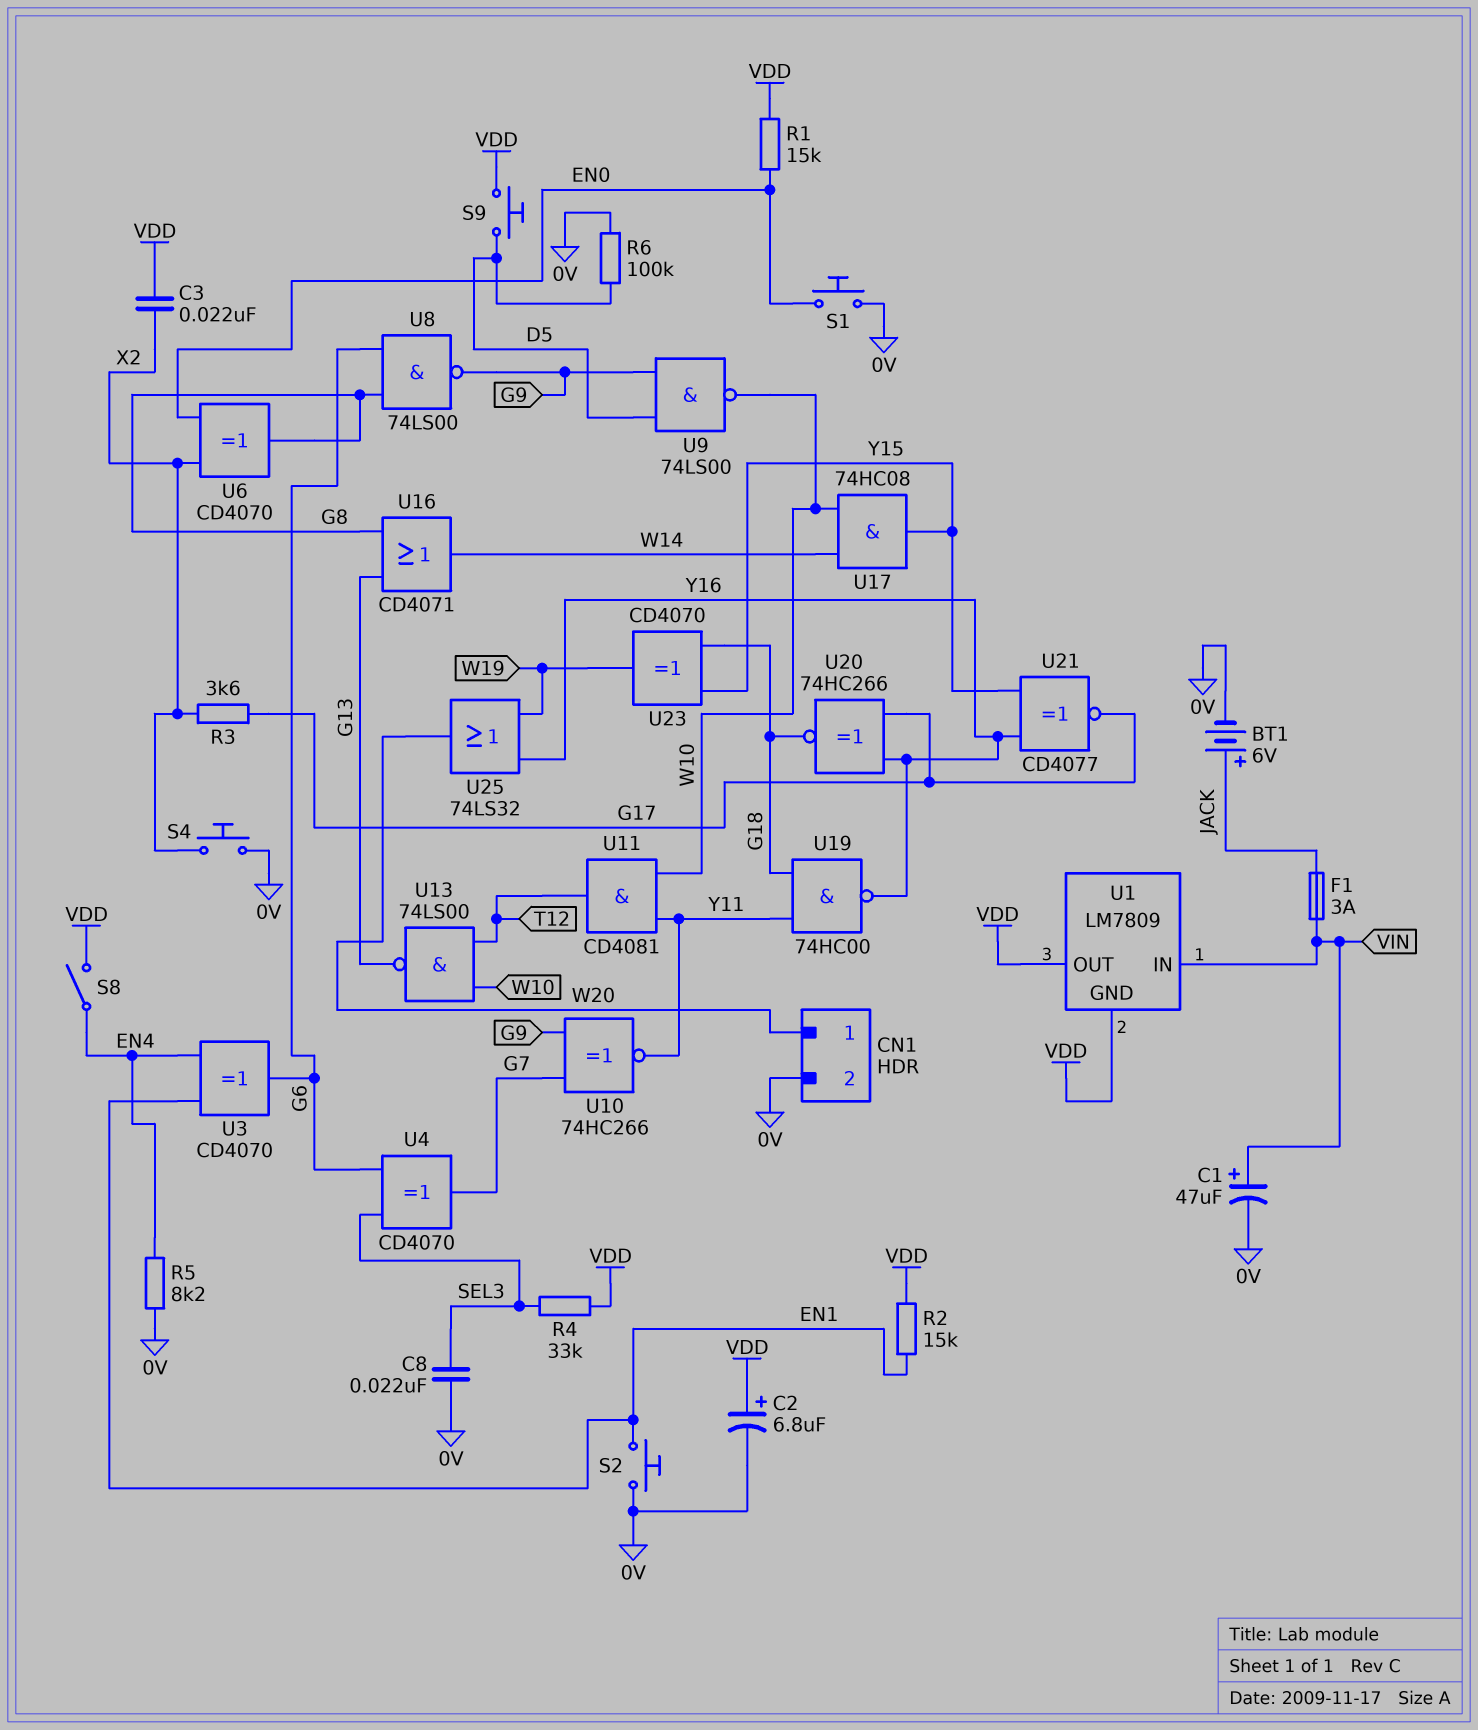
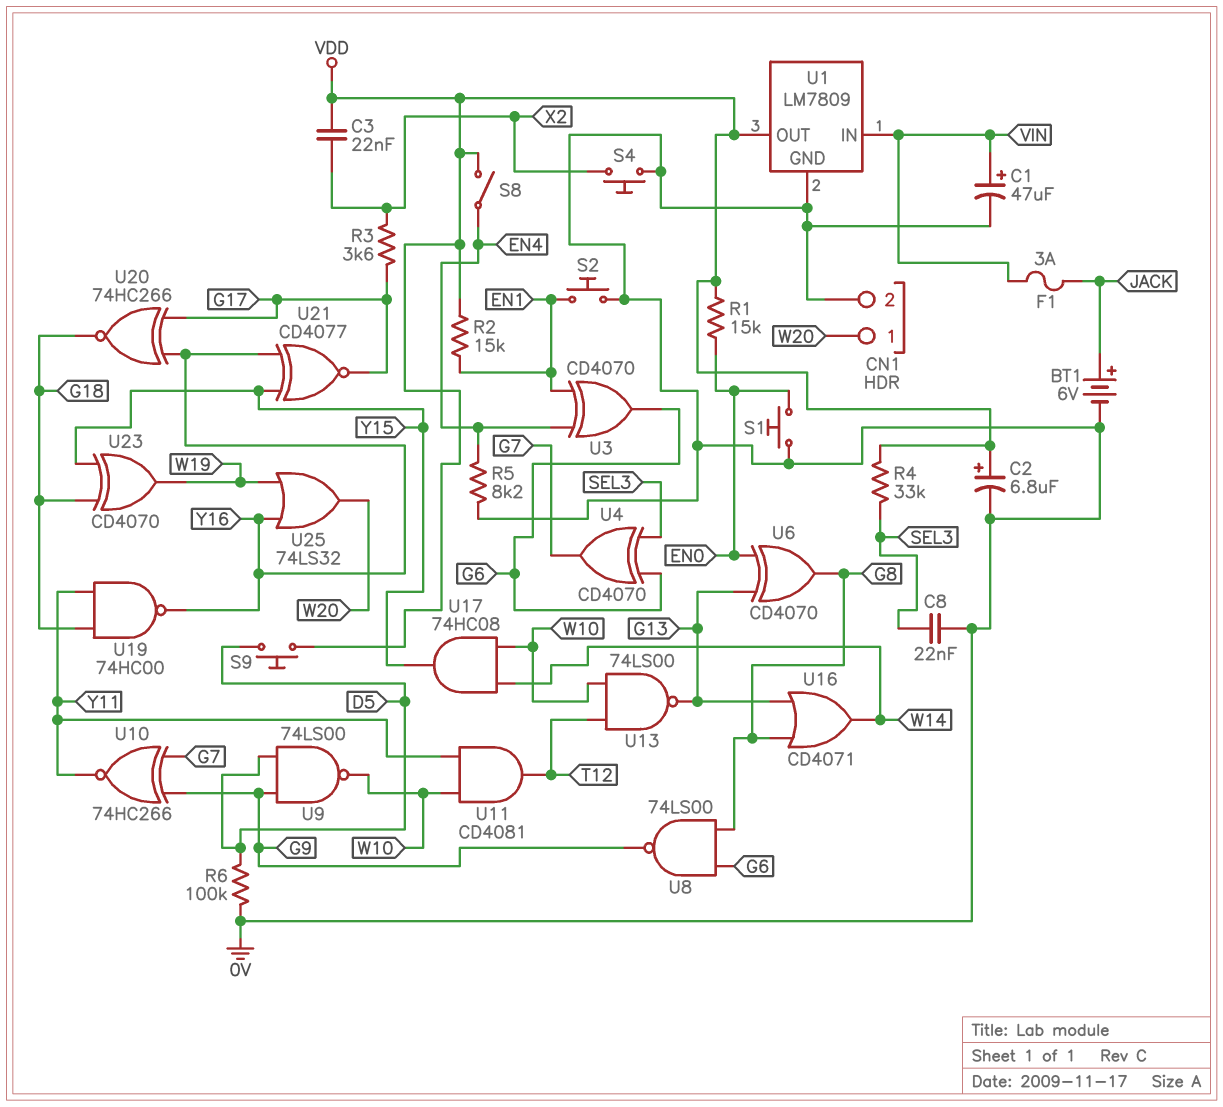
U1 pin GND: VDD -> 0V
U6: XOR CD4070 (in EN0, in X2, out G8) -> XOR CD4070 (in EN0, in G13, out G8)

